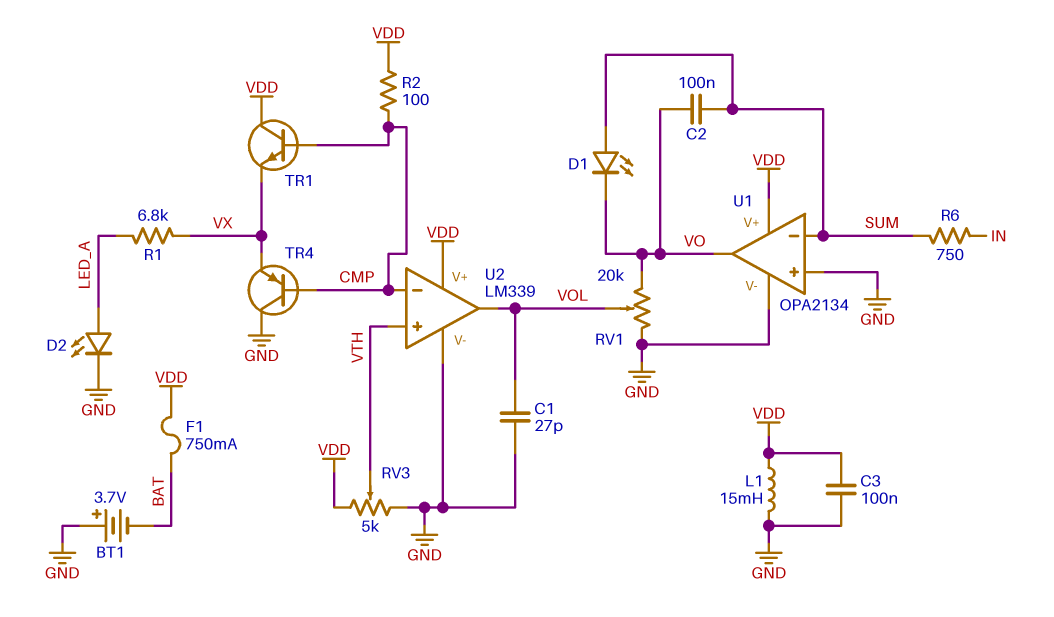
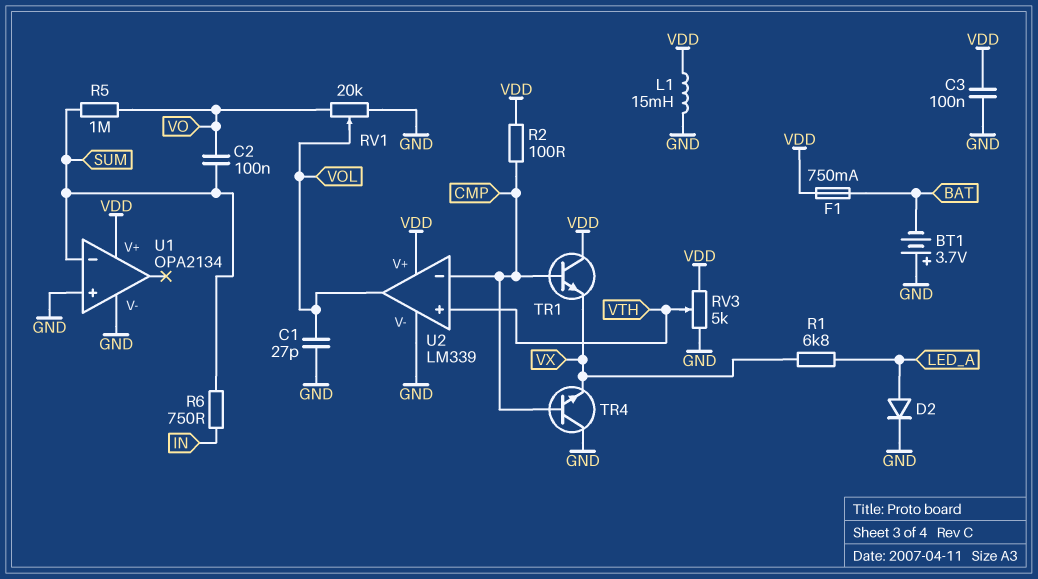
D1: LED (A SUM, K VO) -> none
D2: LED (A LED_A, K GND) -> diode (A LED_A, K GND)
R5: none -> 1M (SUM, VO)
TR4: PNP (B CMP, C GND, E VX) -> NPN (B CMP, C GND, E VX)
U1 pin out: VO -> none

